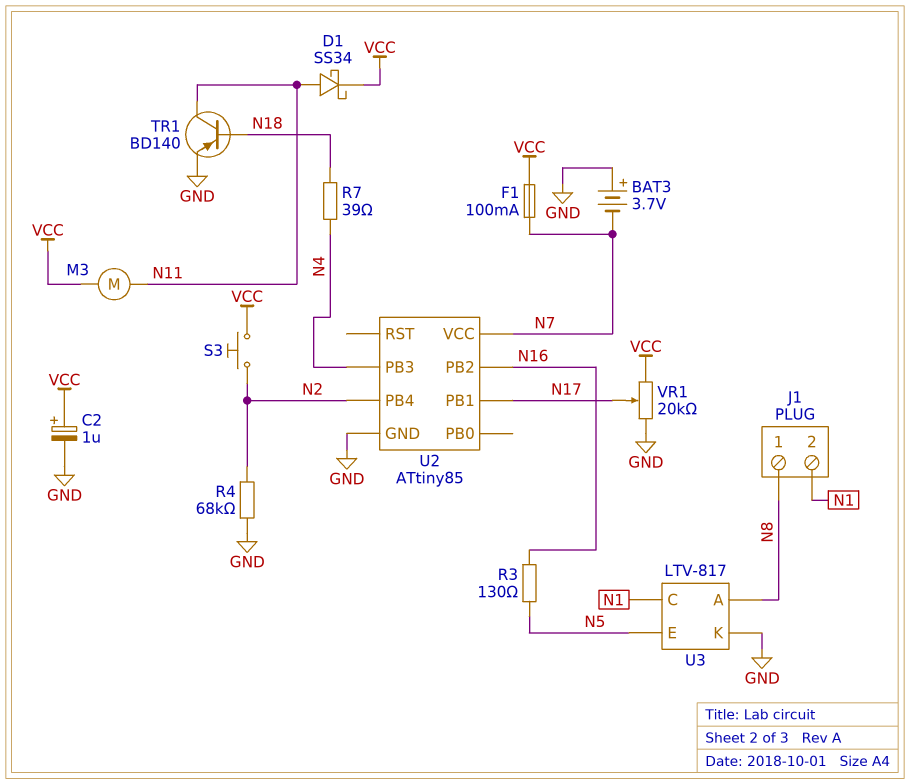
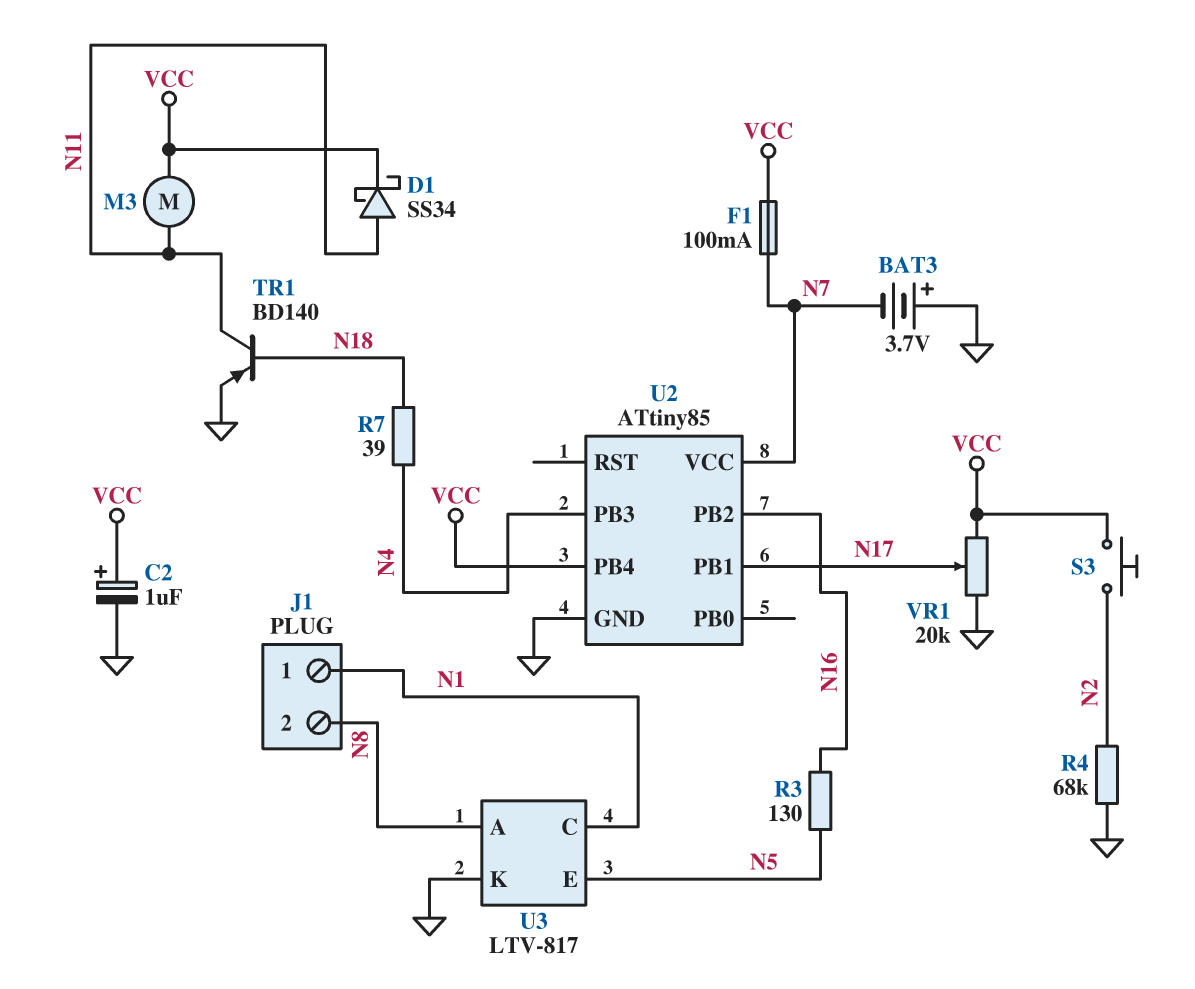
J1 pin 1: N8 -> N1
J1 pin 2: N1 -> N8
U2 pin PB4: N2 -> VCC

